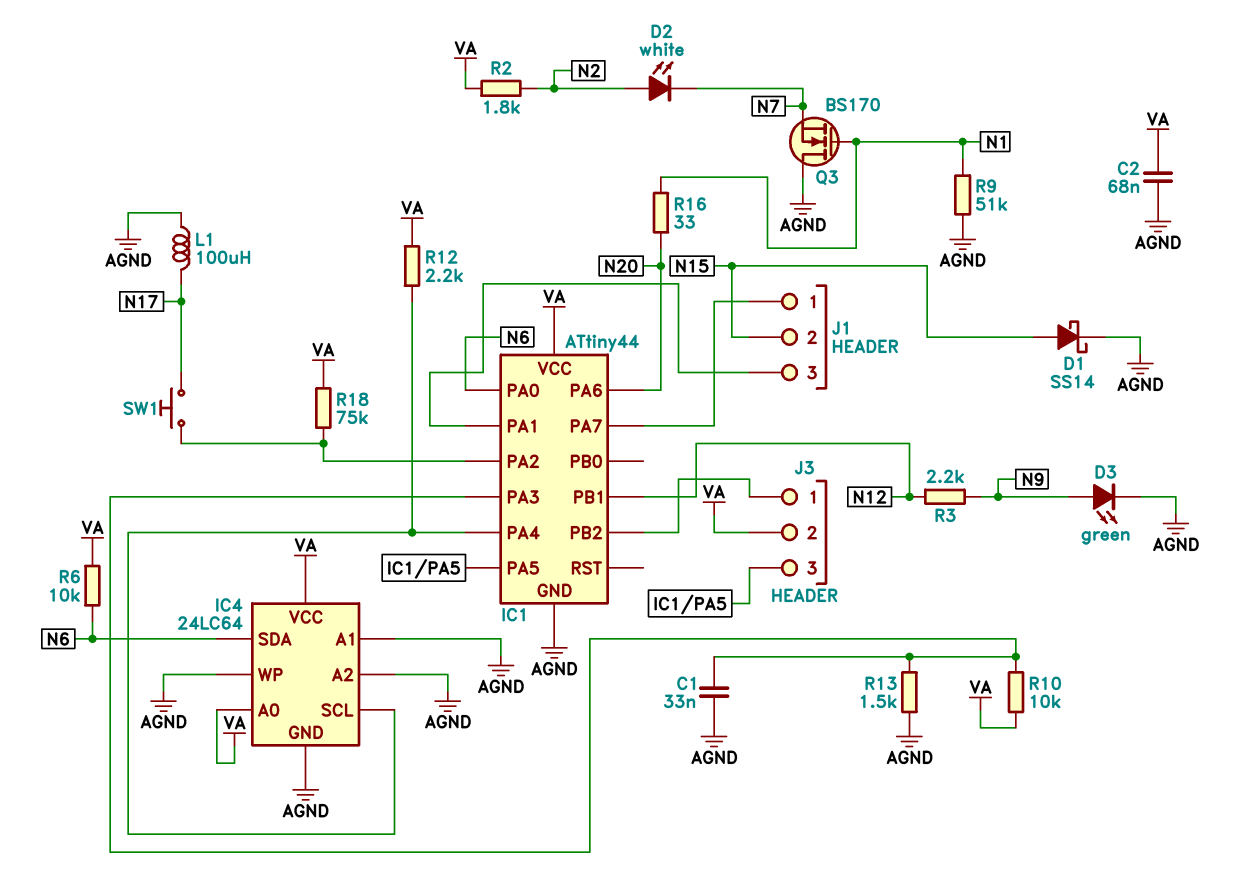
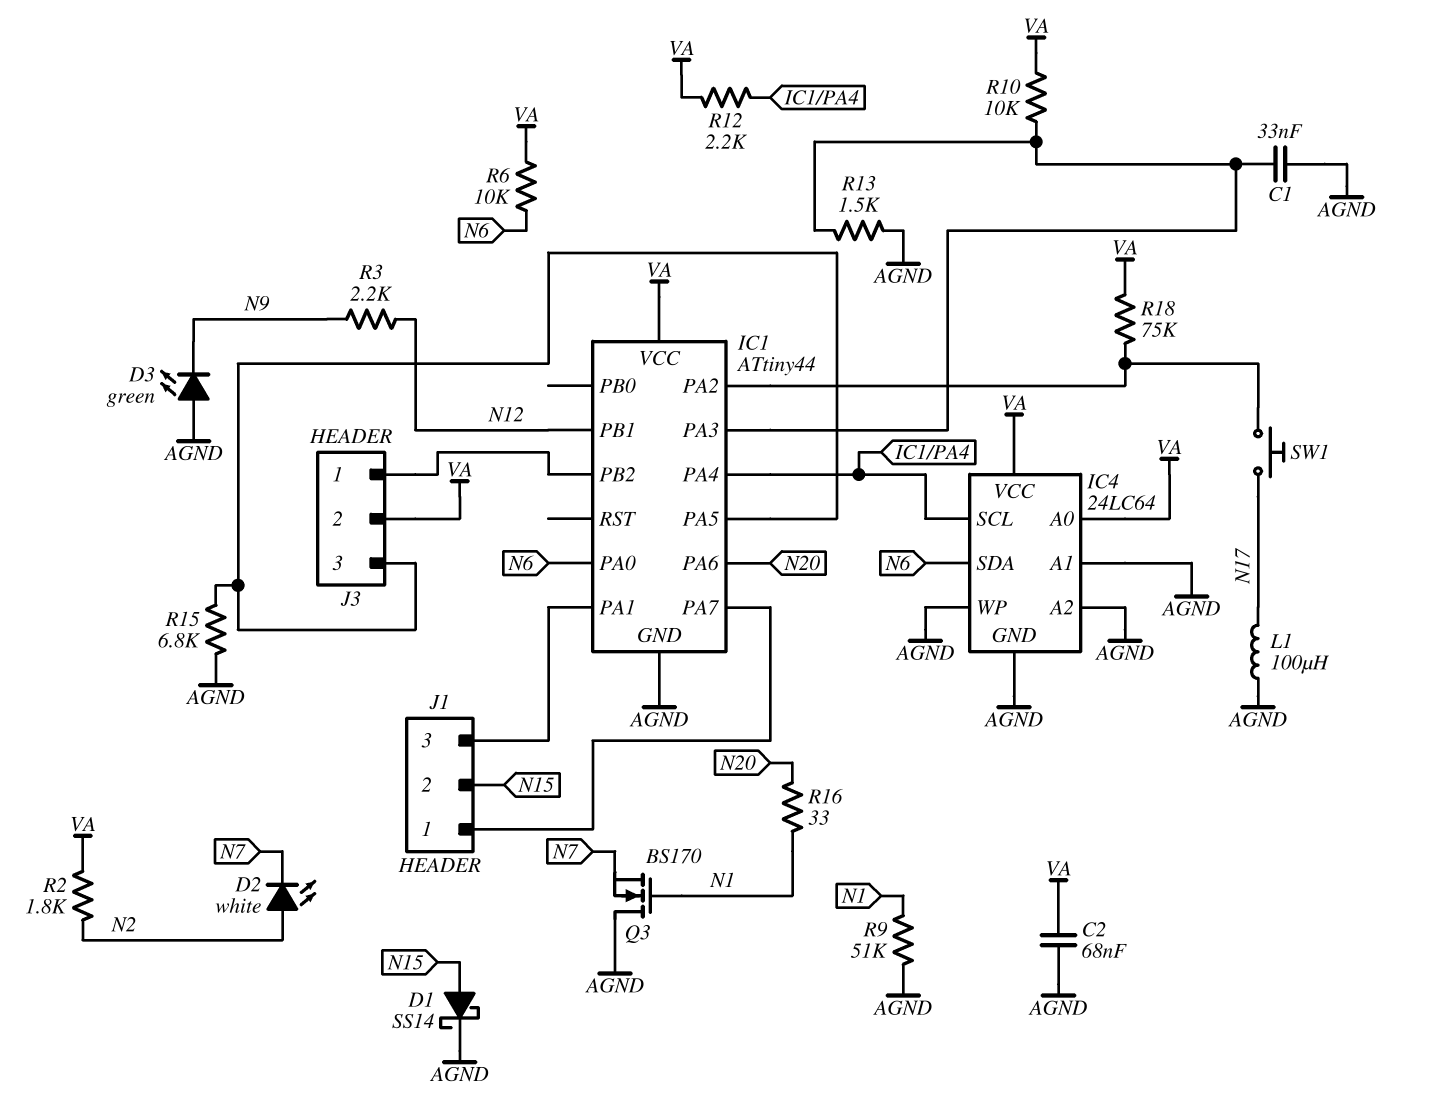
D3: LED green (A N9, K AGND) -> LED green (A AGND, K N9)
R15: none -> 6.8k (AGND, IC1/PA5)

